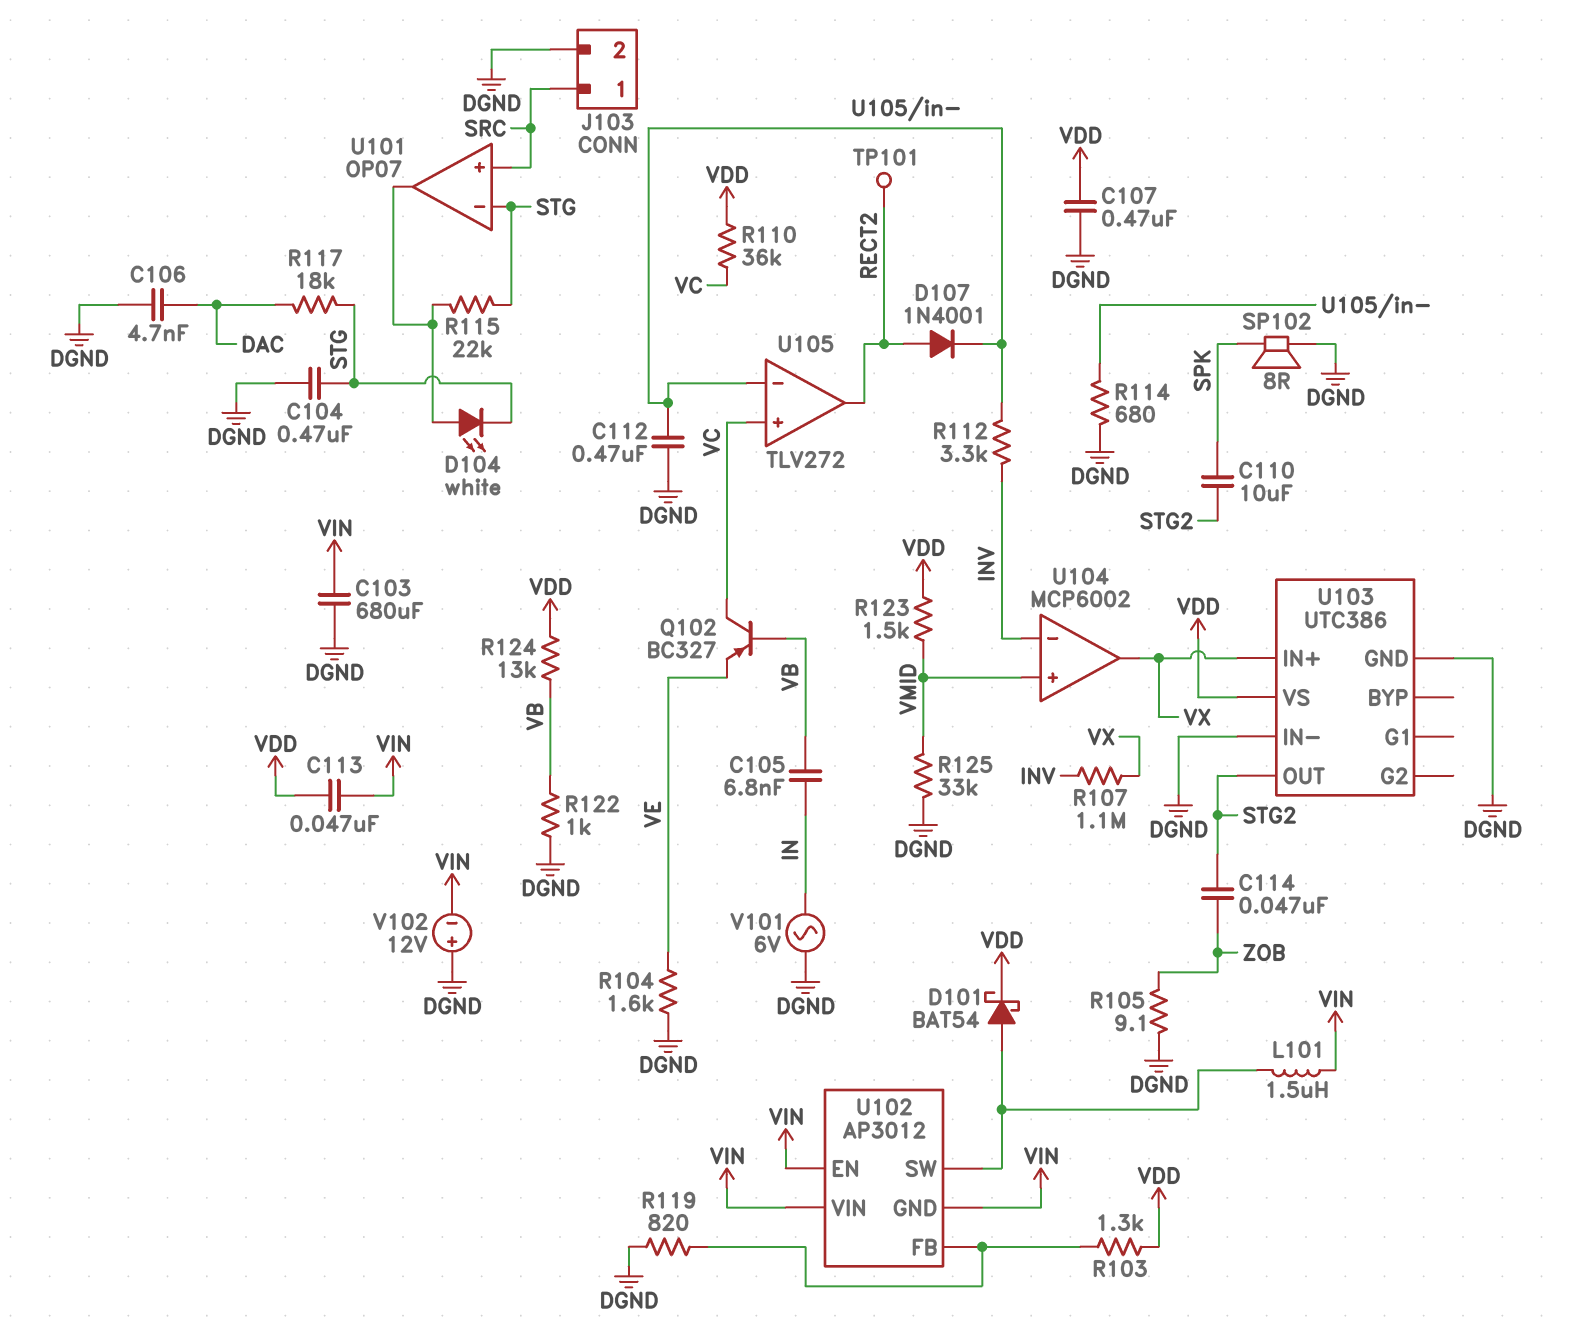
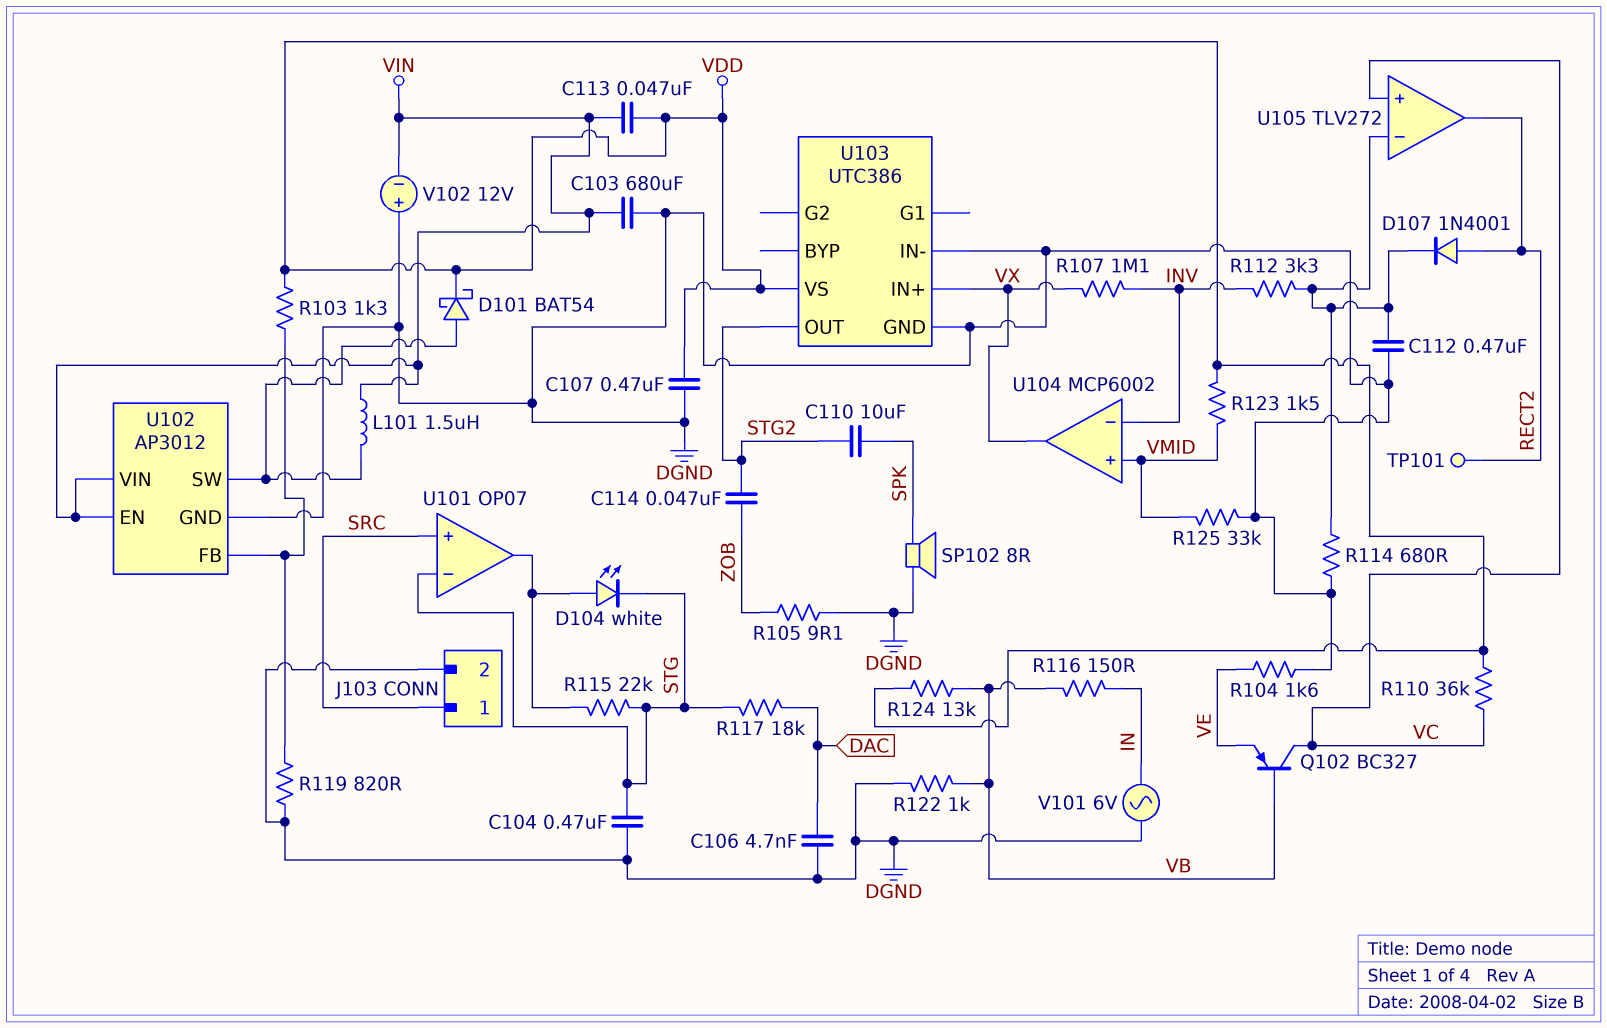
C105: 6.8nF (IN, VB) -> none
R116: none -> 150 (IN, VB)
U102 pin GND: VIN -> DGND

